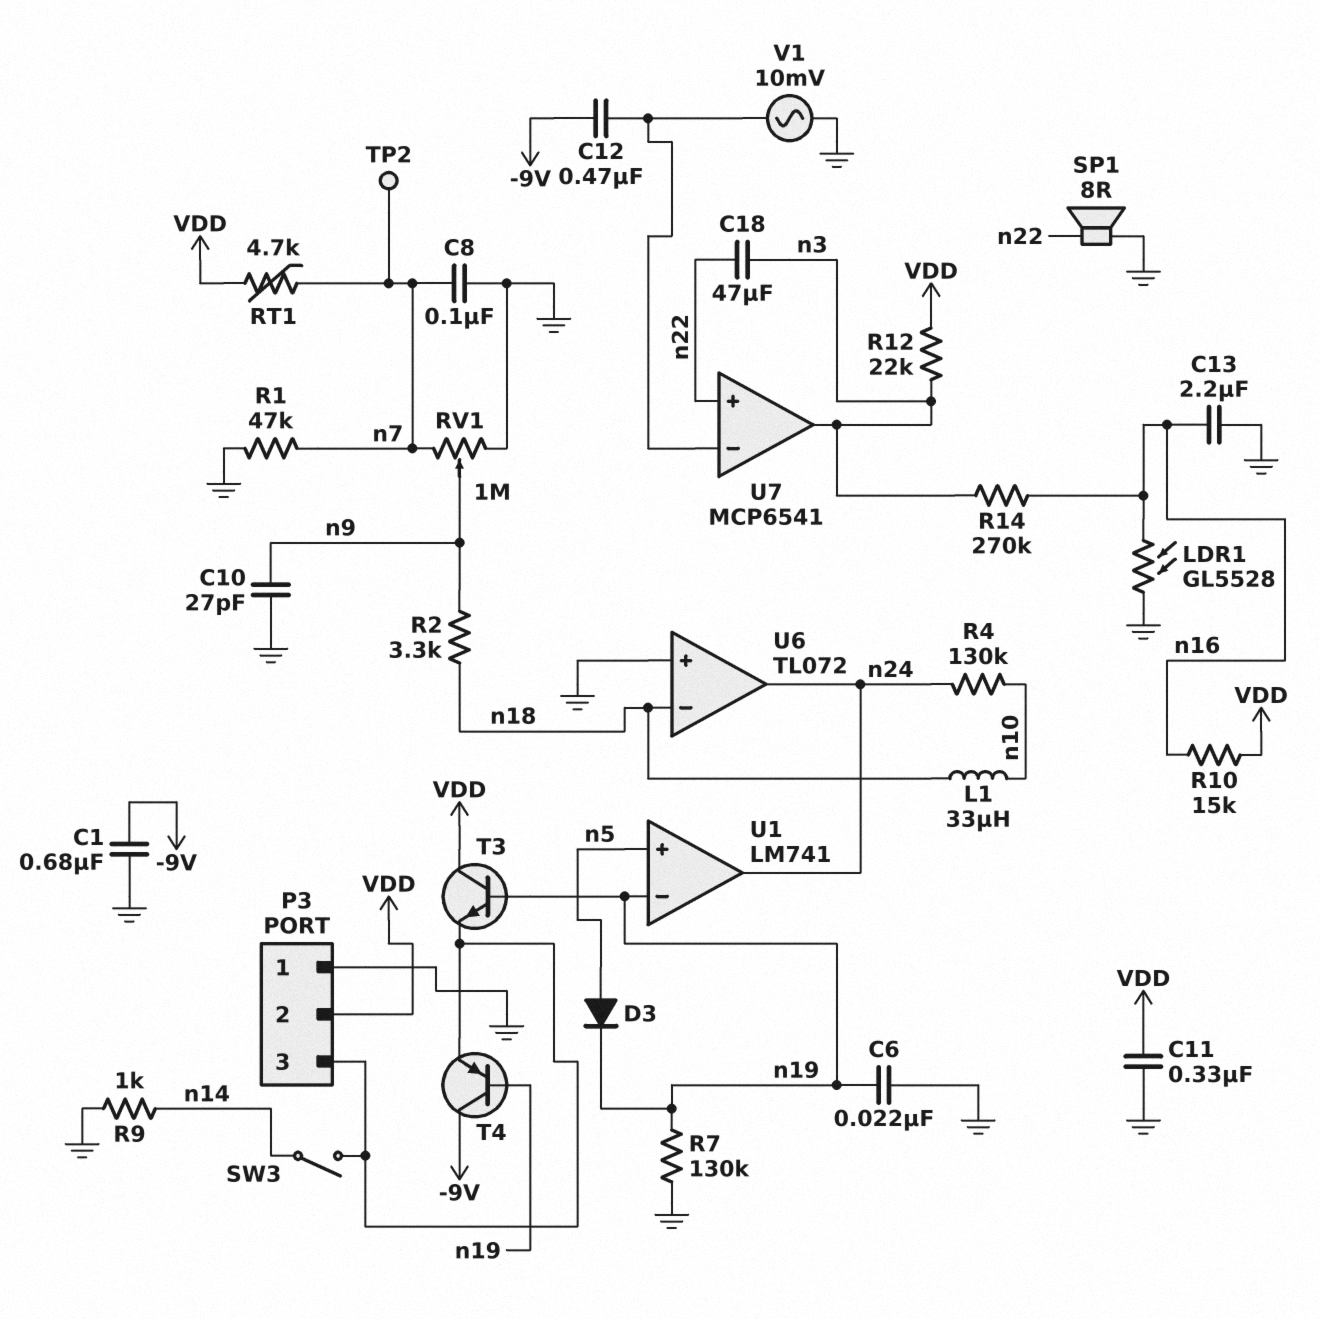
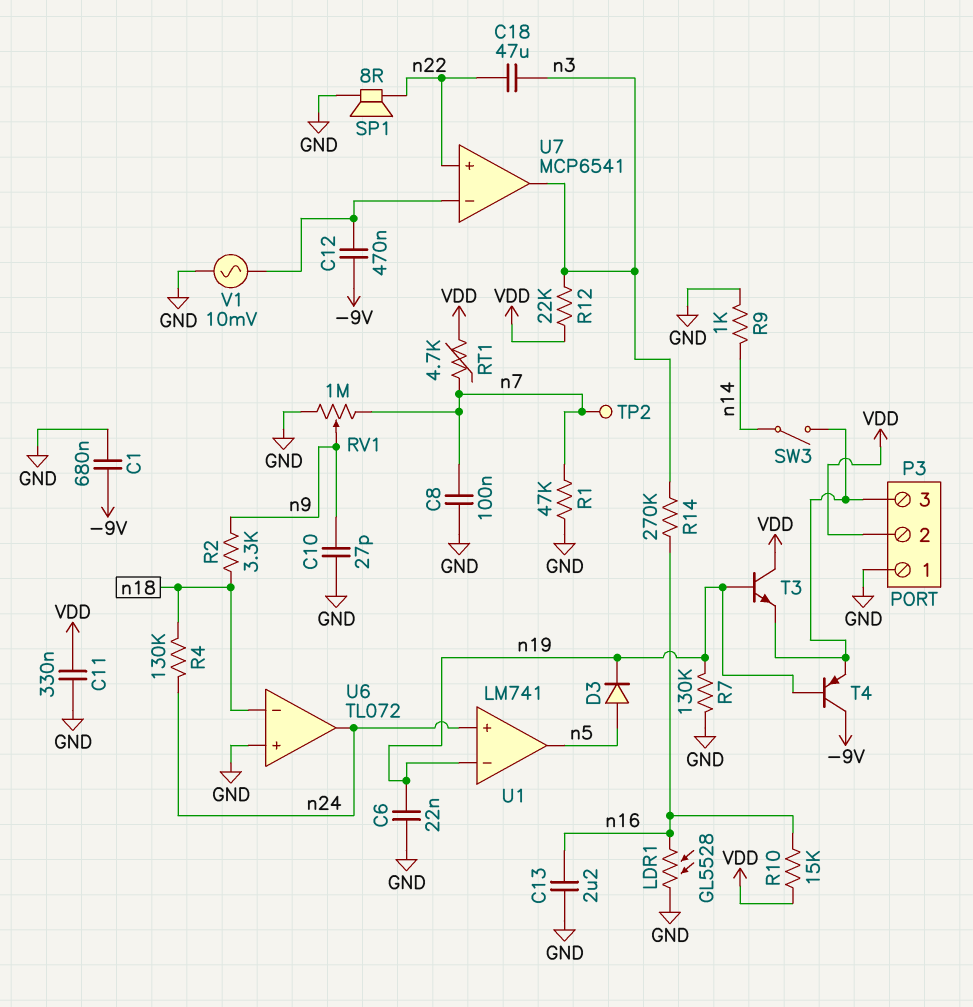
L1: 33uH (n10, n18) -> none
R4: 130k (n10, n24) -> 130k (n18, n24)
U1 pin in+: n5 -> n24
U1 pin out: n24 -> n5

